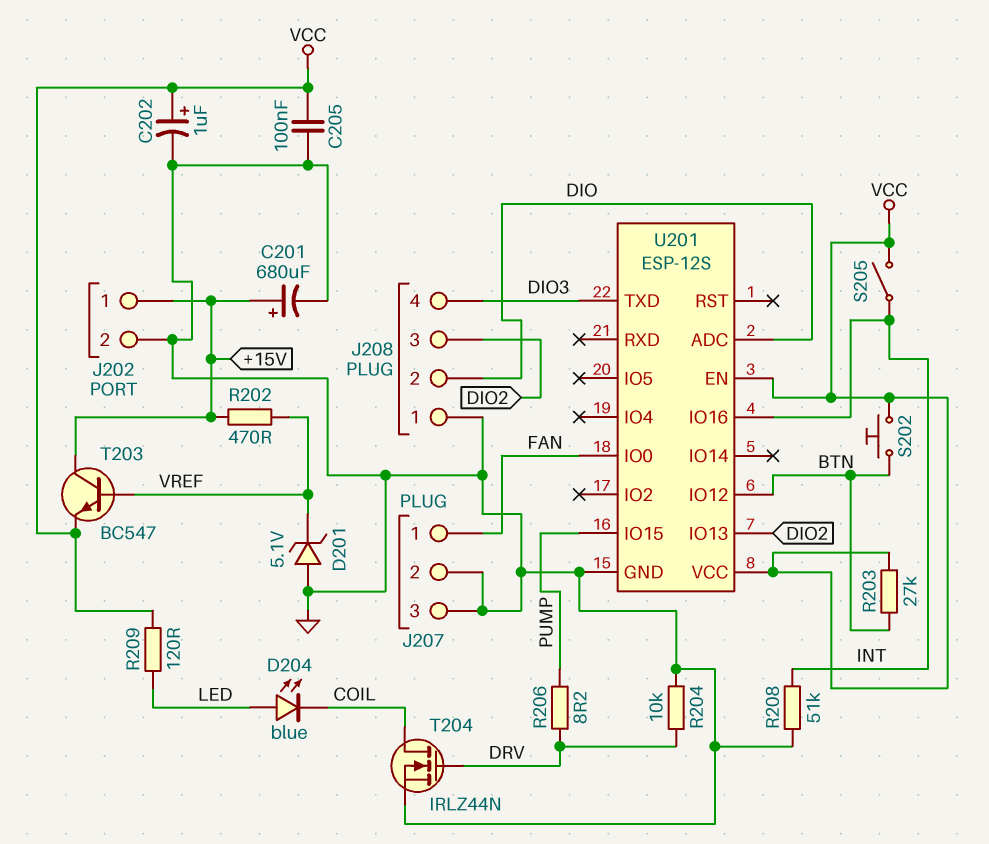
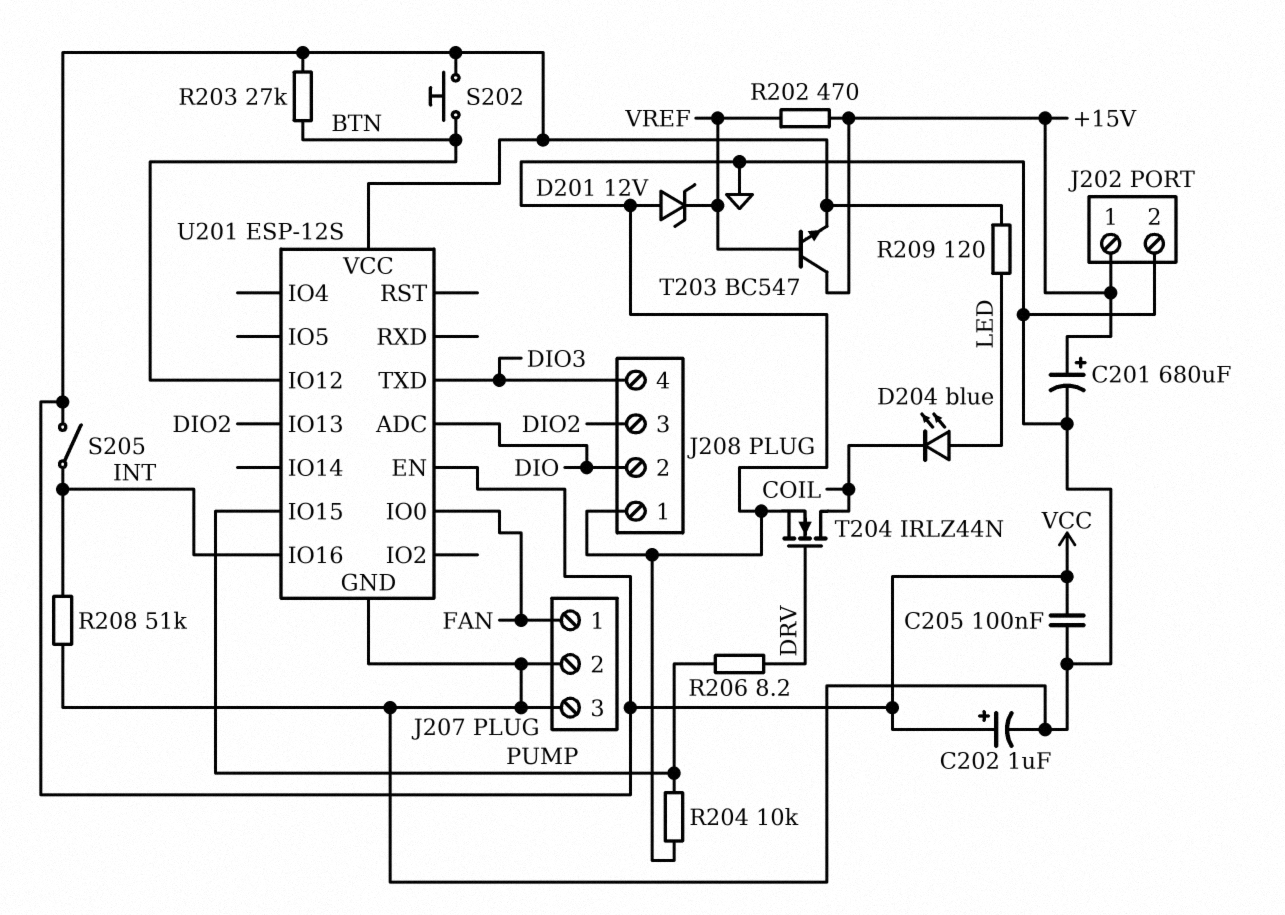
D201: zener 5.1V (A GND, K VREF) -> zener 12V (A GND, K VREF)
R204: 10k (DRV, GND) -> 10k (GND, PUMP)

